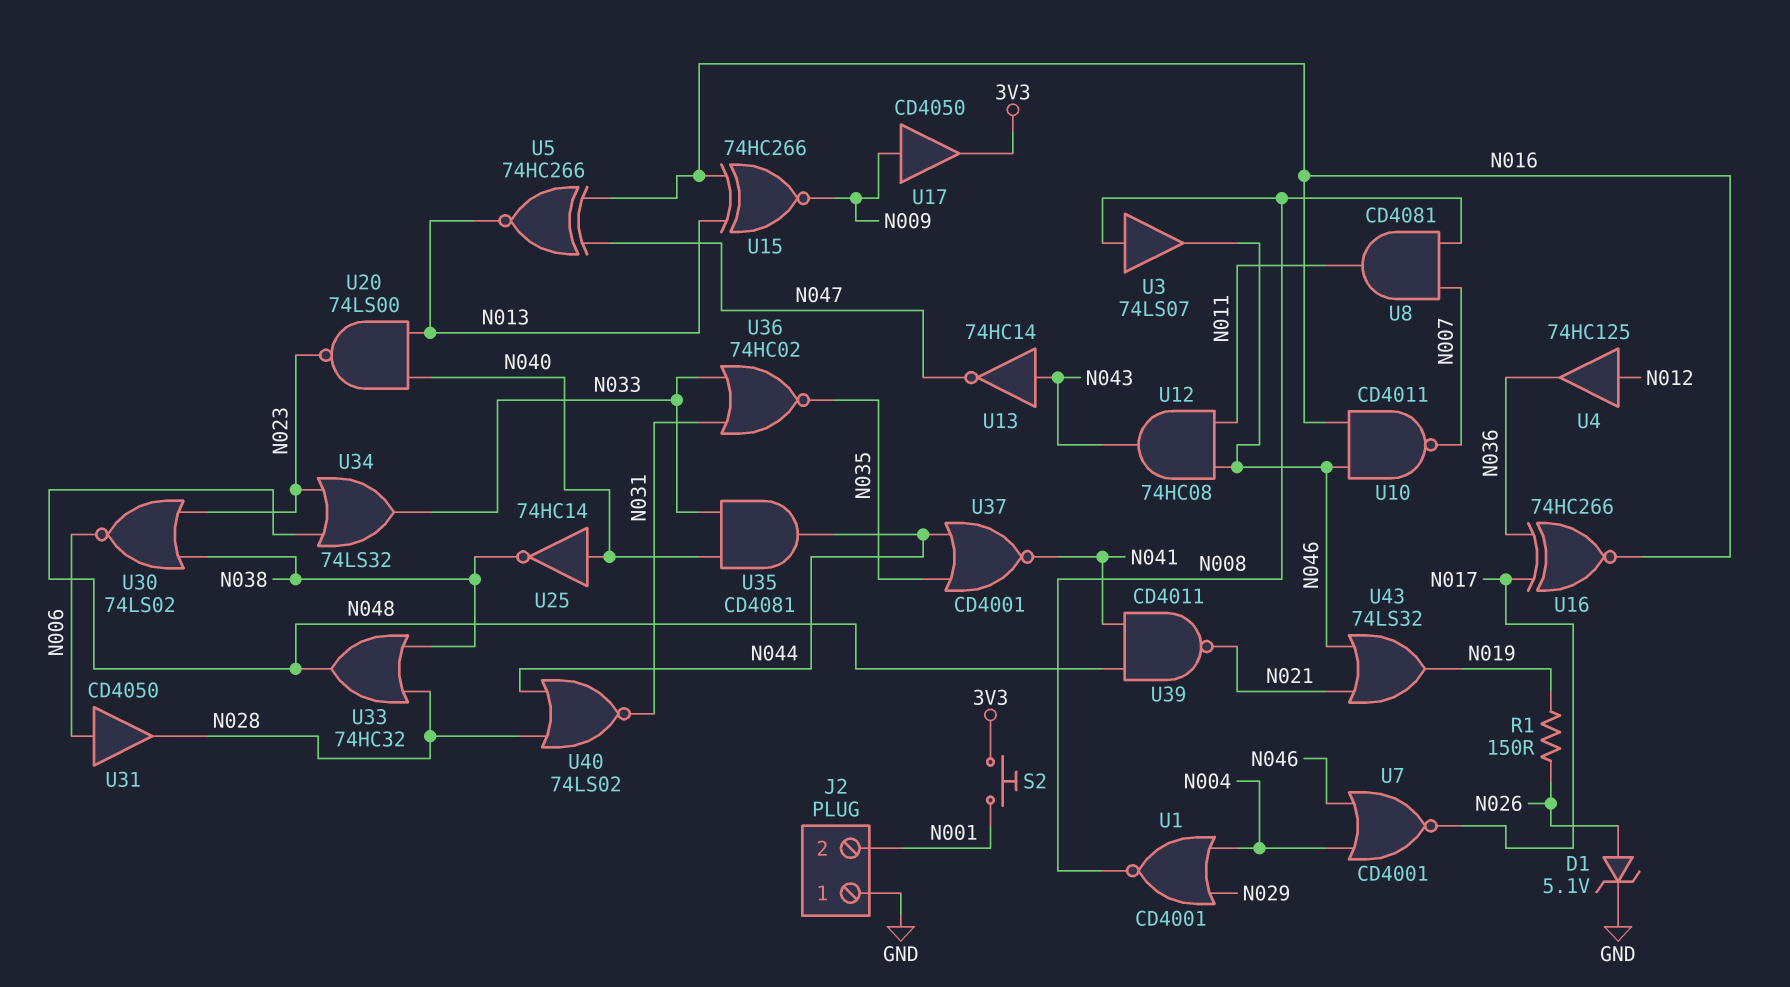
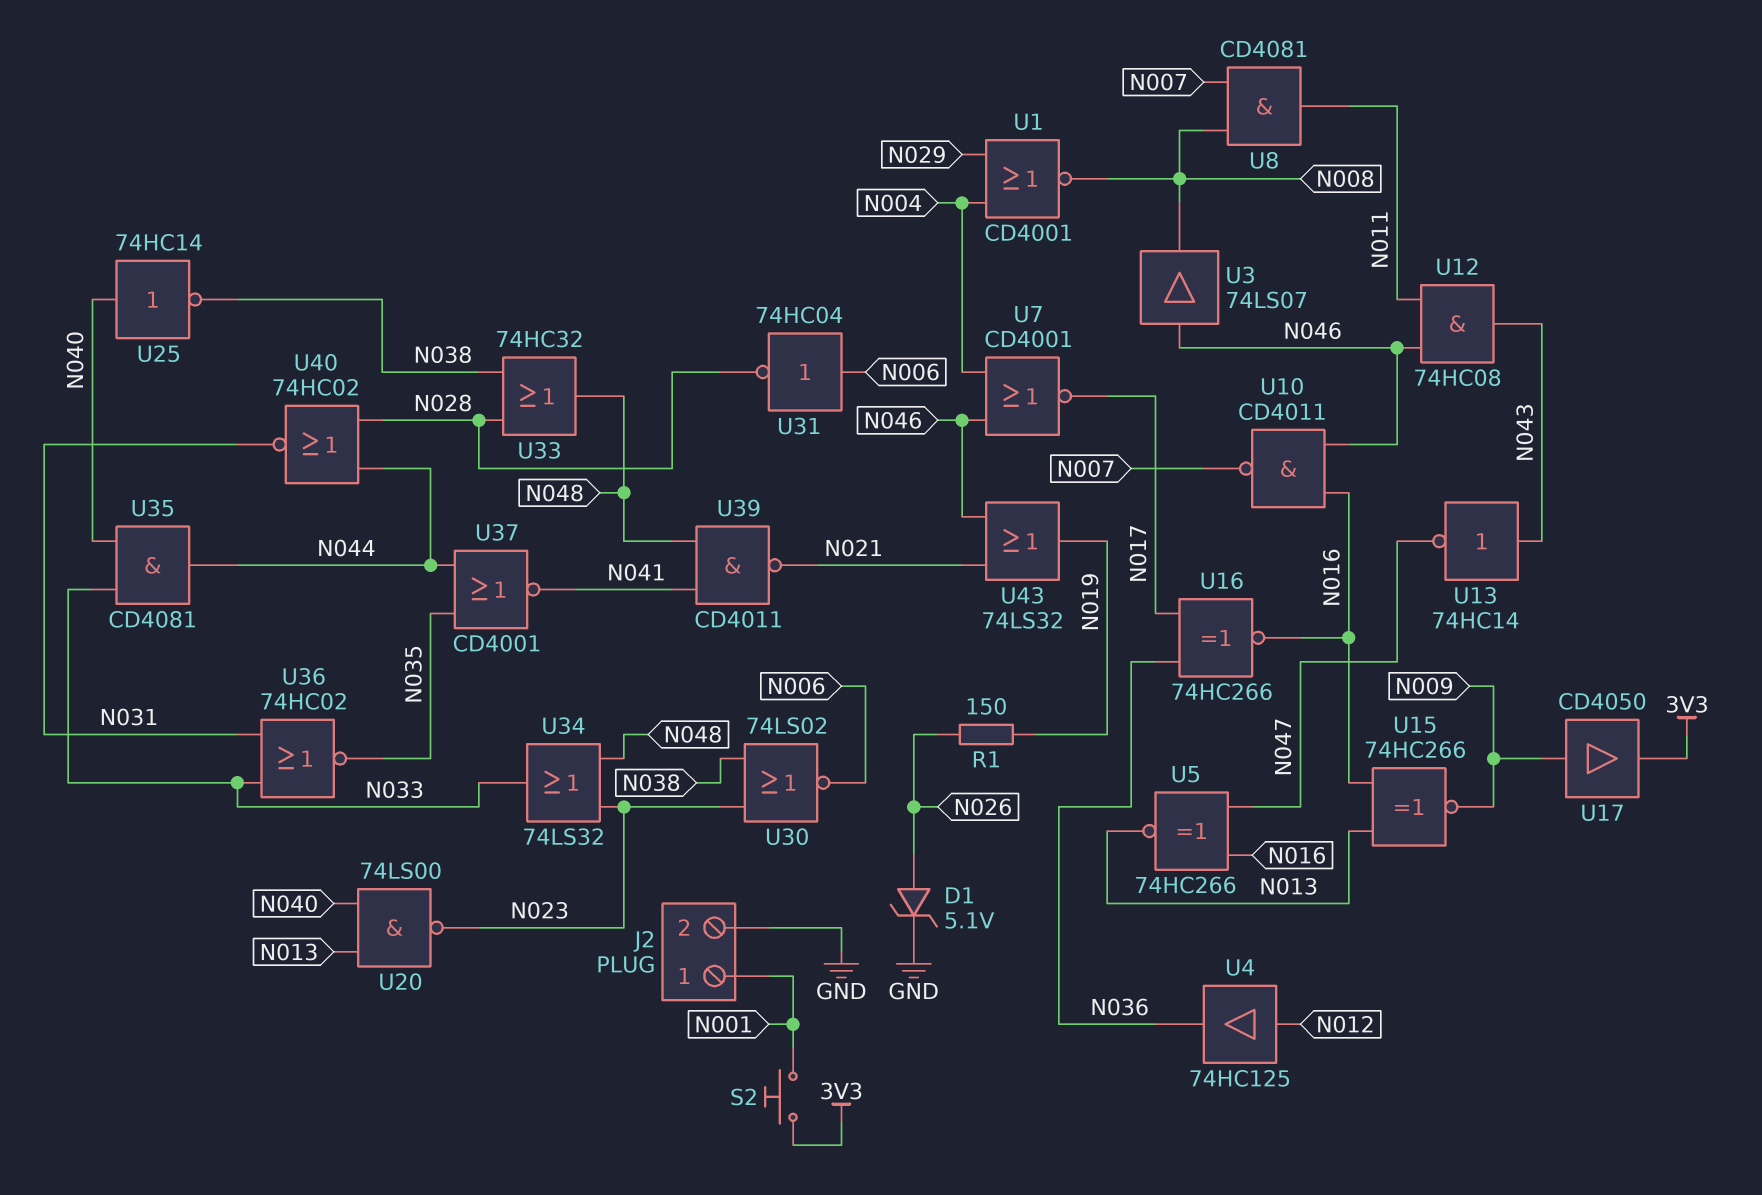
J2 pin 1: GND -> N001
J2 pin 2: N001 -> GND
U3: buffer 74LS07 (in N008, out N046) -> buffer 74LS07 (in N046, out N008)
U31: buffer CD4050 (in N006, out N028) -> NOT 74HC04 (in N006, out N028)
U40: NOR 74LS02 (in N028, in N044, out N031) -> NOR 74HC02 (in N028, in N044, out N031)

